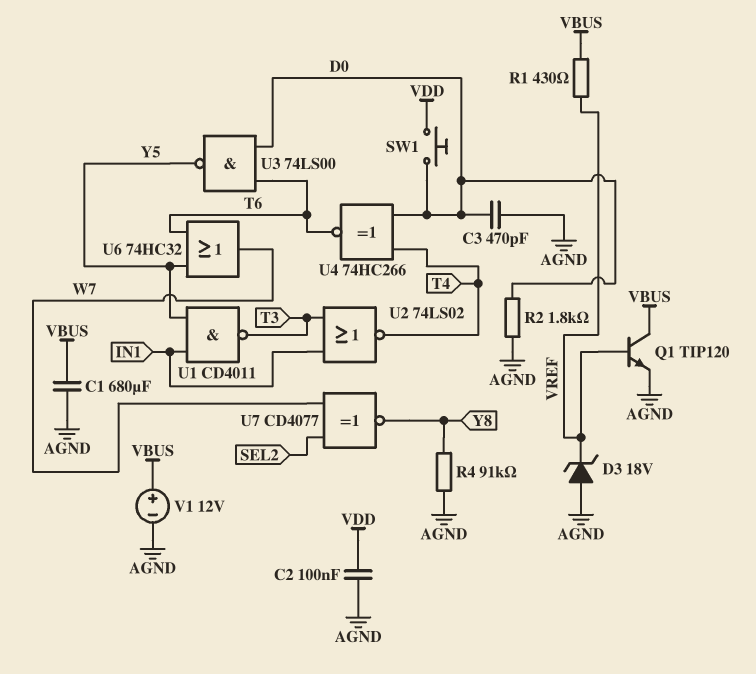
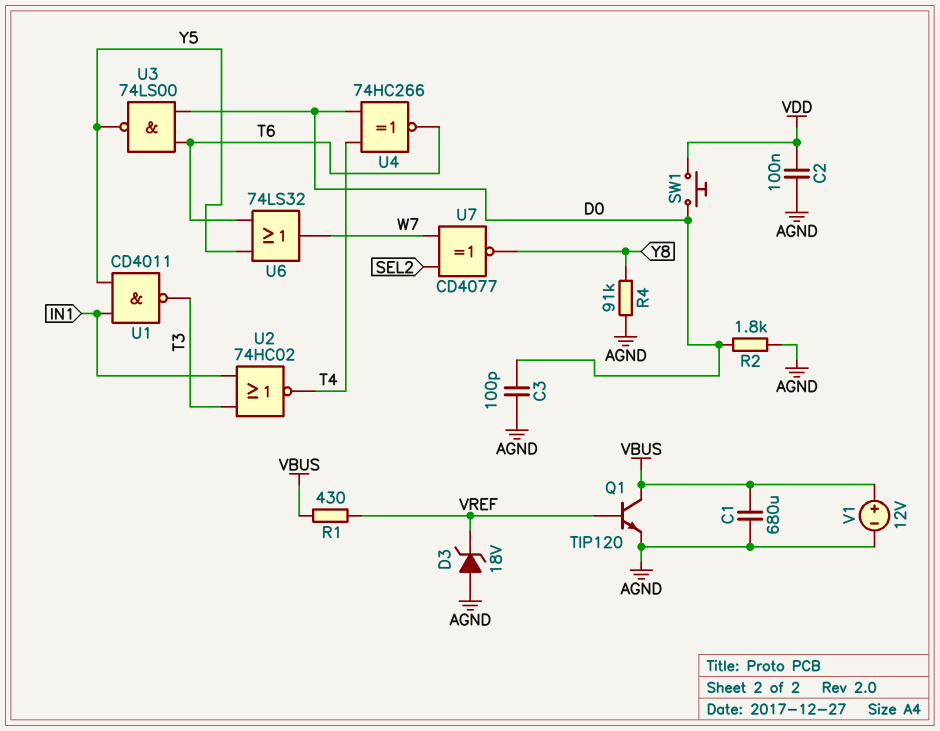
C3: 470pF (AGND, D0) -> 100pF (AGND, D0)
U2: NOR 74LS02 (in IN1, in T3, out T4) -> NOR 74HC02 (in IN1, in T3, out T4)
U6: OR 74HC32 (in T6, in Y5, out W7) -> OR 74LS32 (in T6, in Y5, out W7)

